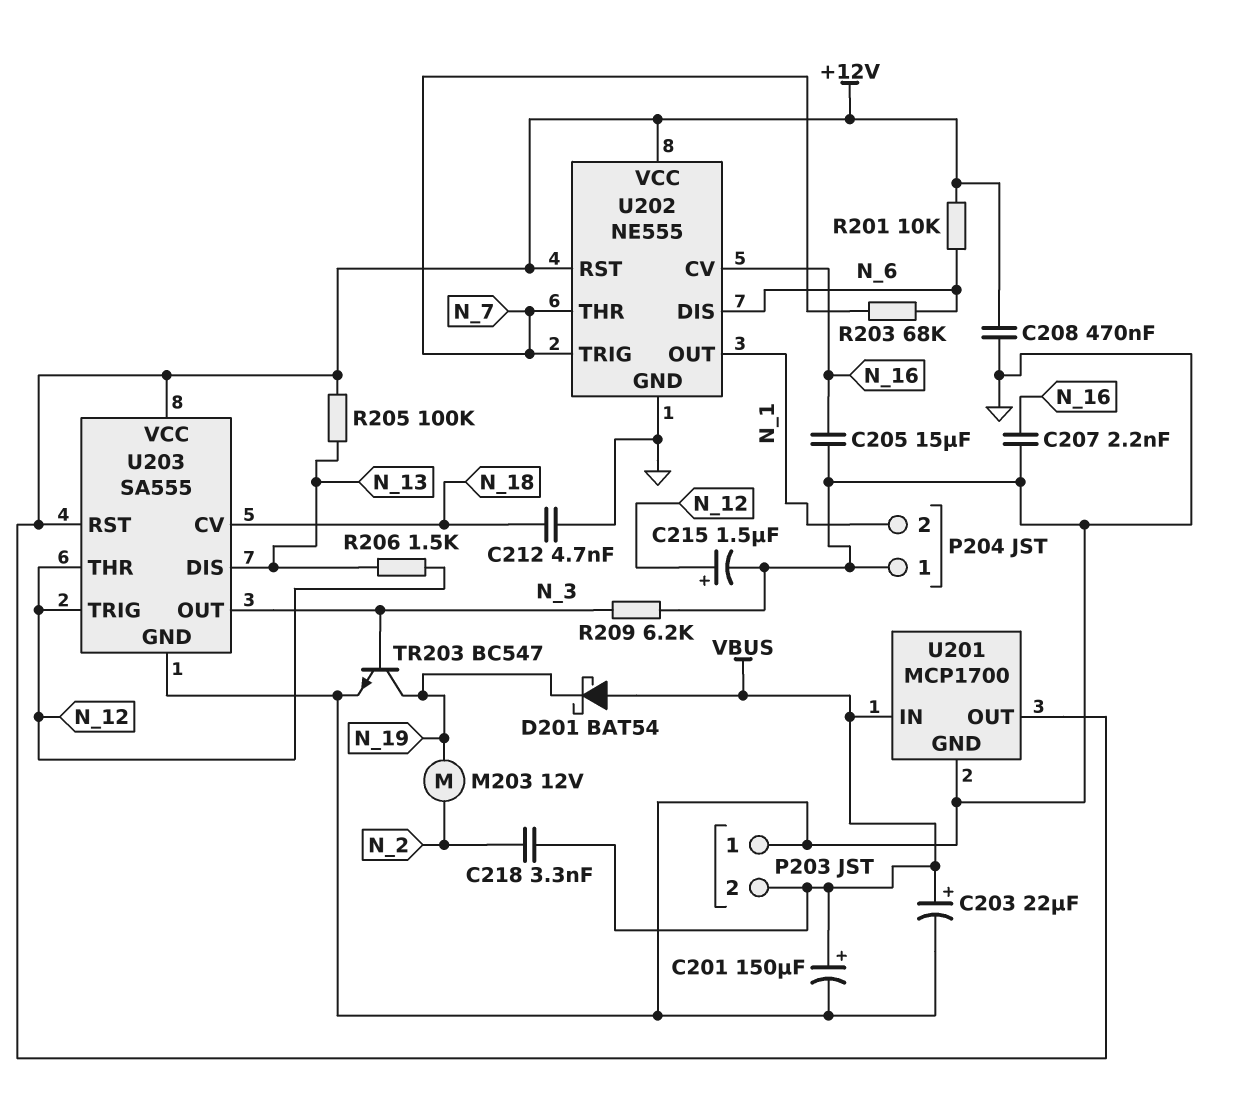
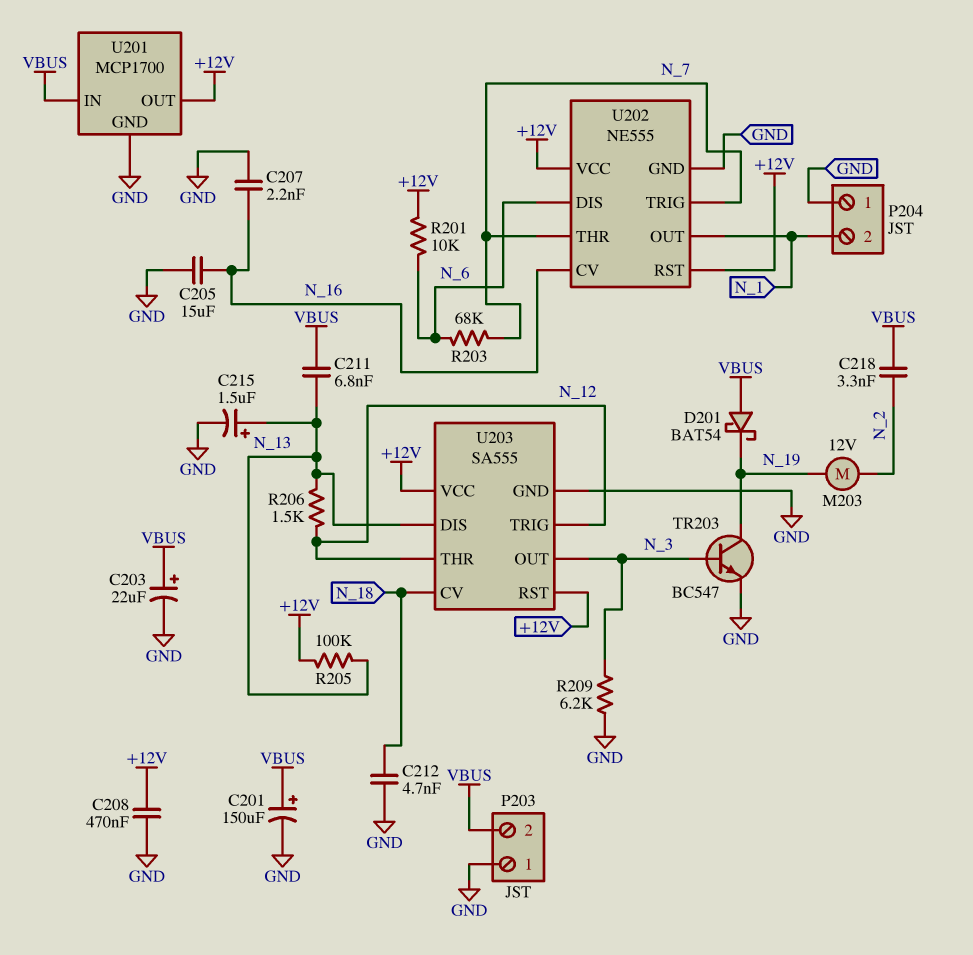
C211: none -> 6.8nF (N_13, VBUS)
C215: 1.5uF (plus N_12, minus GND) -> 1.5uF (plus N_13, minus GND)

